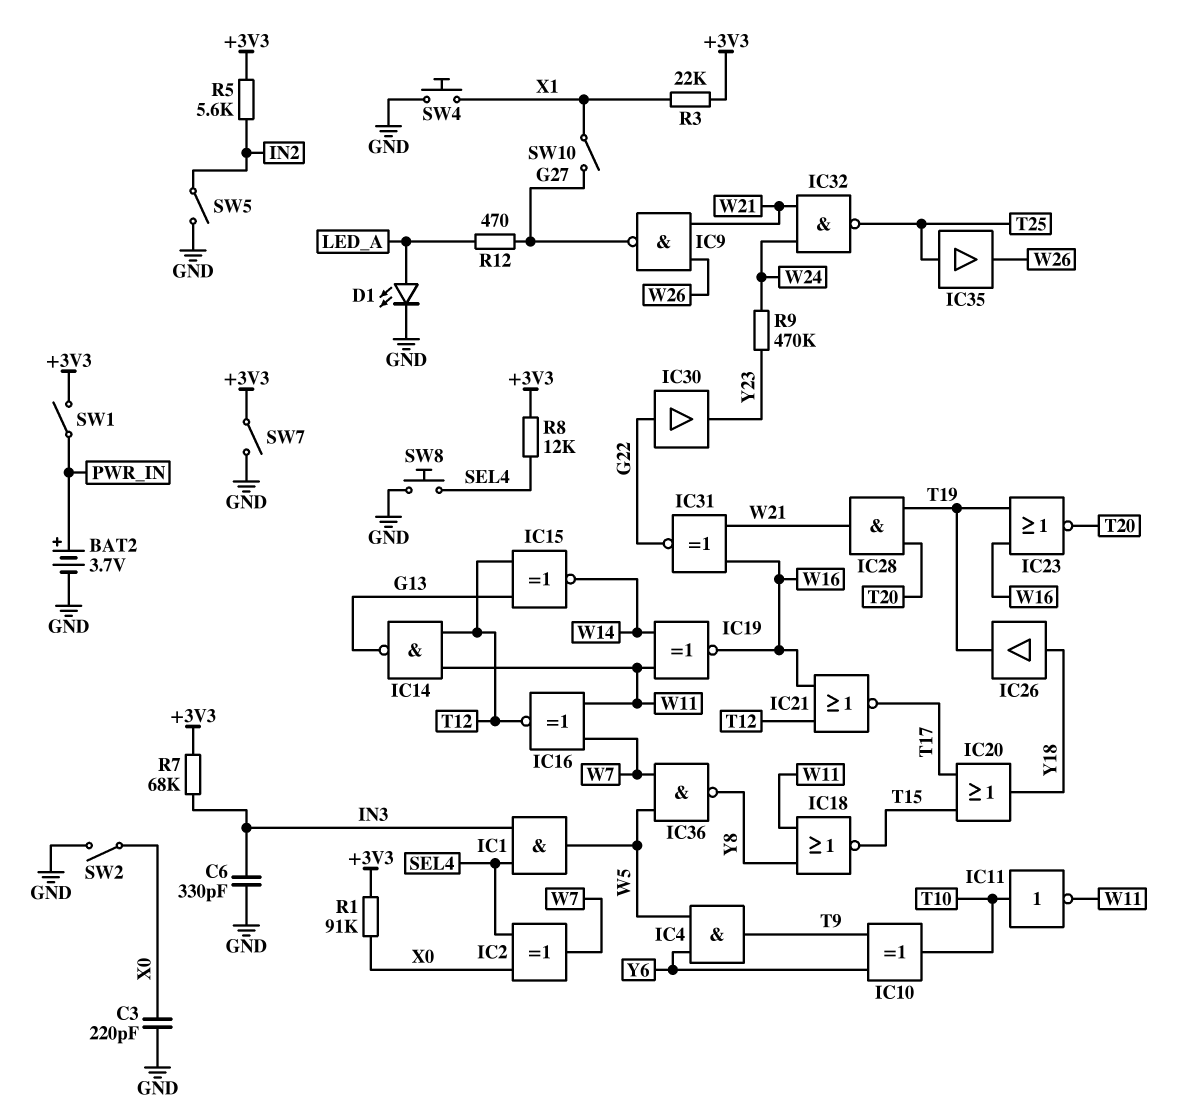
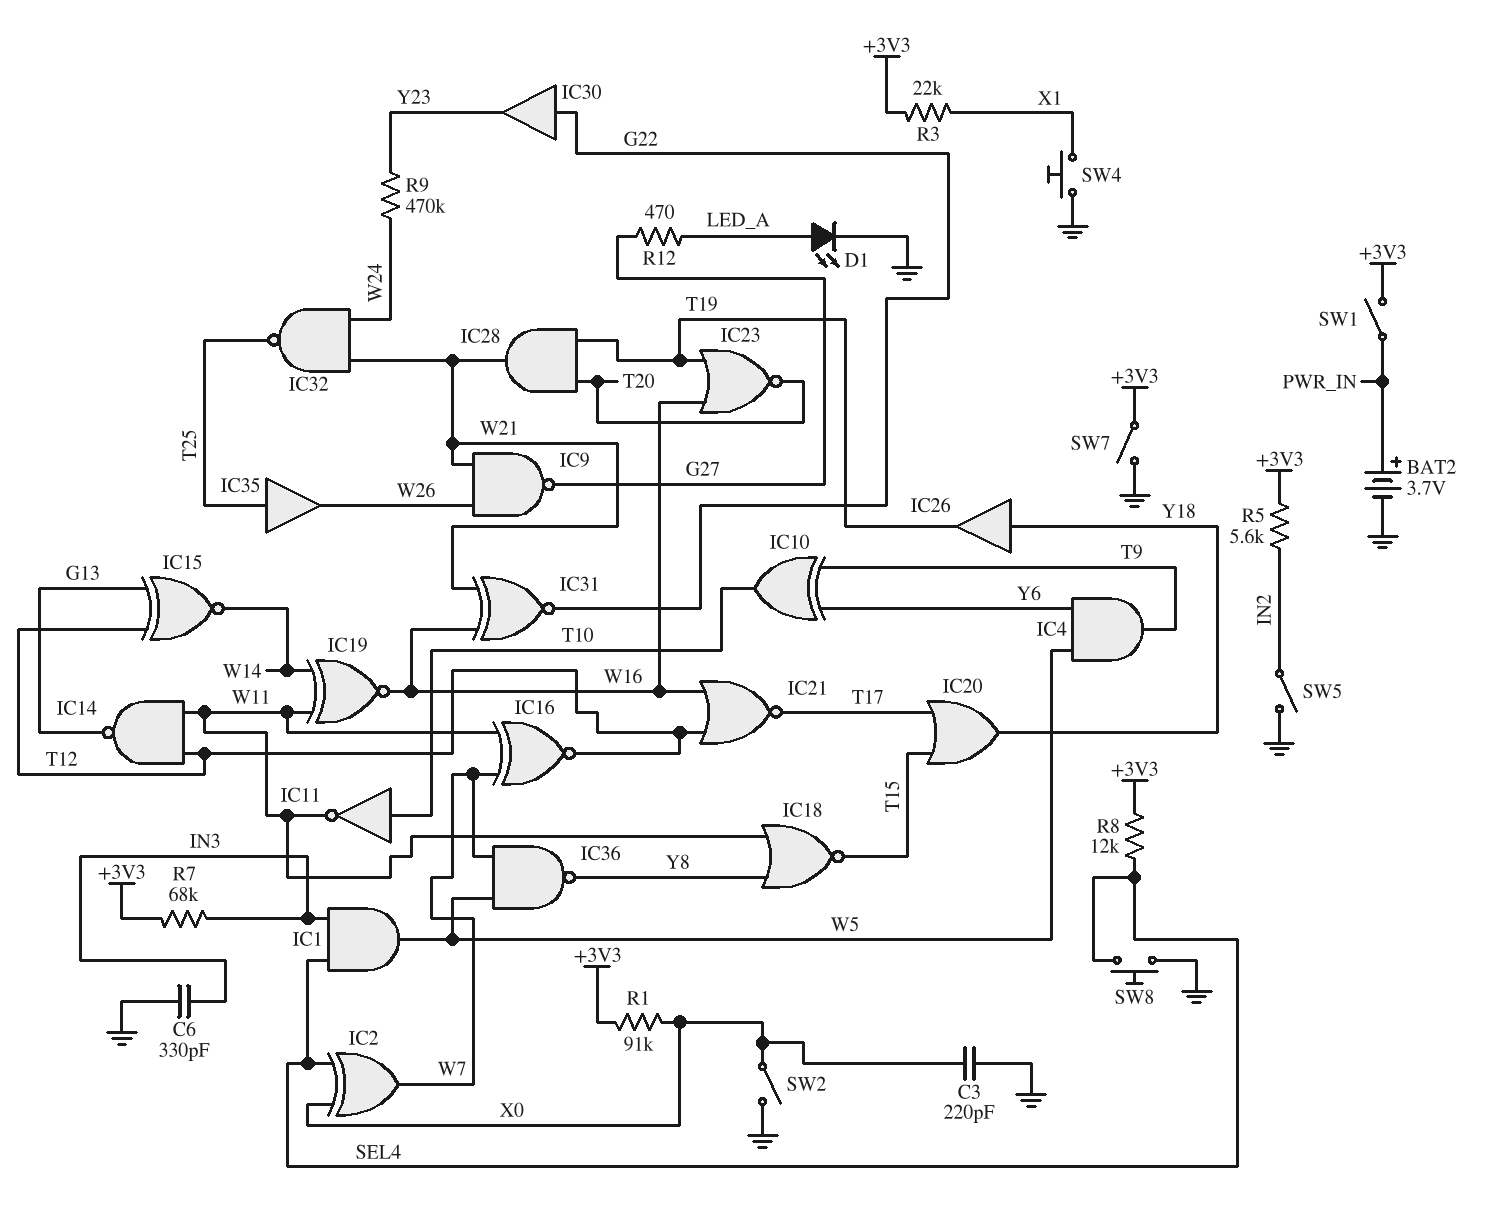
SW10: switch (G27, X1) -> none

